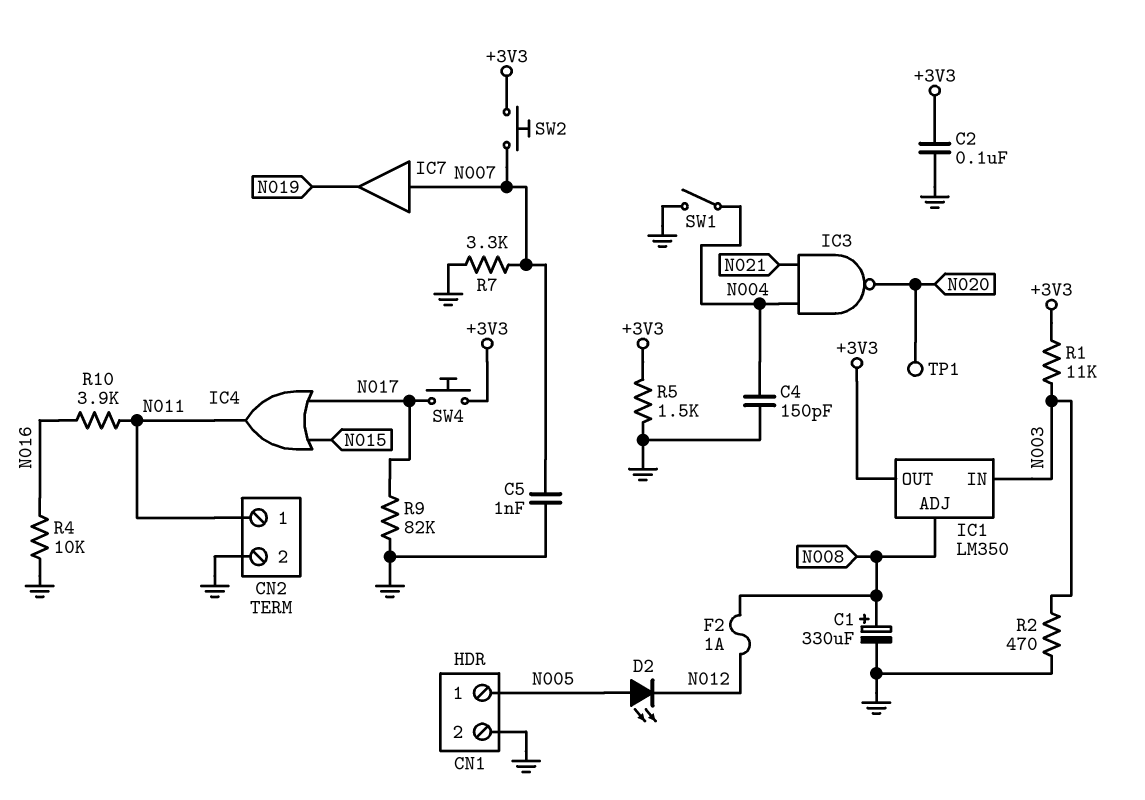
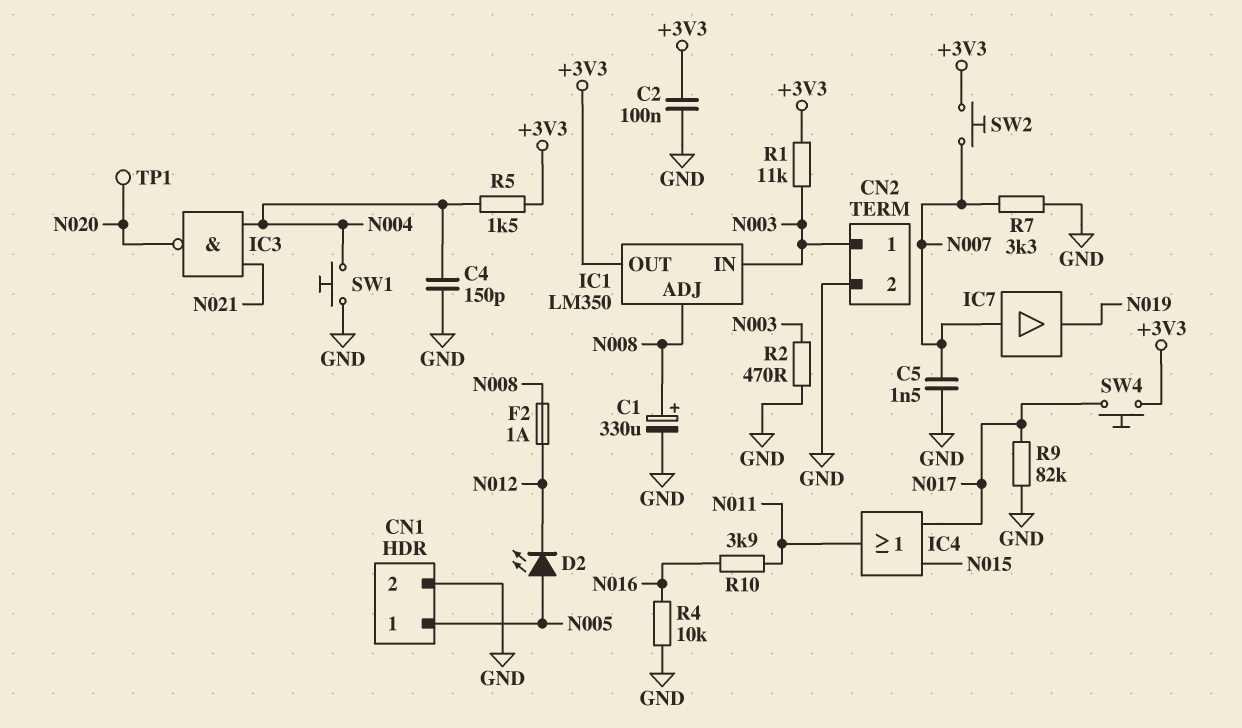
C5: 1nF (GND, N007) -> 1.5nF (GND, N007)
CN2 pin 1: N011 -> N003
R5: 1.5k (+3V3, GND) -> 1.5k (+3V3, N004)
SW1: switch (GND, N004) -> button (GND, N004)

